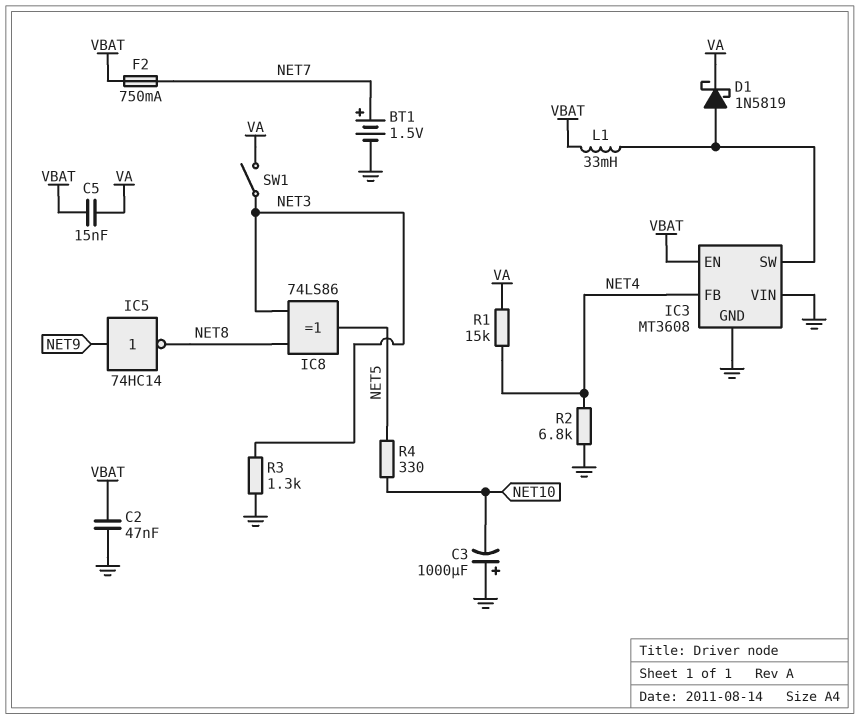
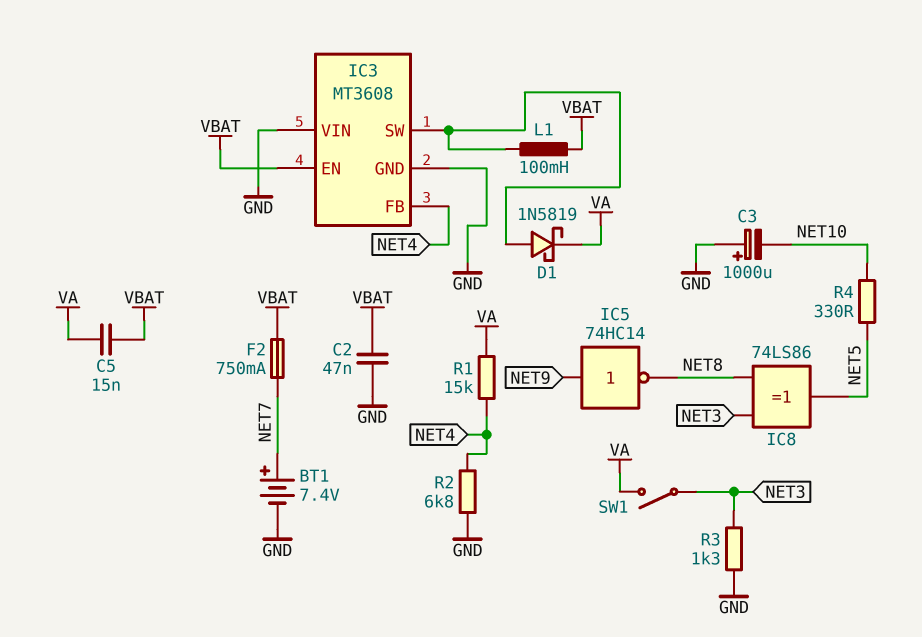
BT1: 1.5V (plus NET7, minus GND) -> 7.4V (plus NET7, minus GND)
L1: 33mH (IC3/SW, VBAT) -> 100mH (IC3/SW, VBAT)

